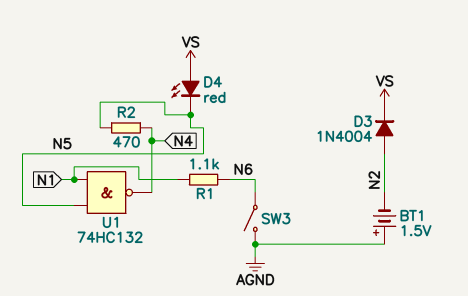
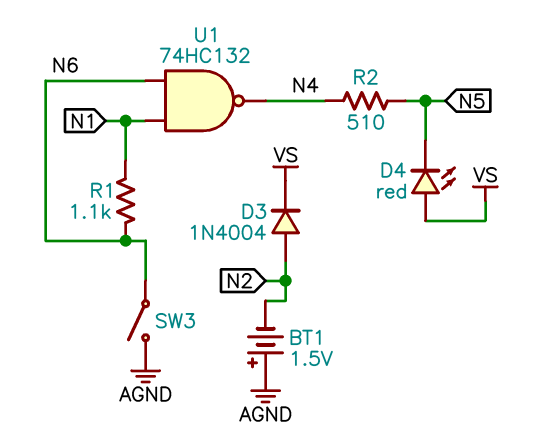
R2: 470 (N4, N5) -> 510 (N4, N5)
U1: NAND 74HC132 (in N1, in N5, out N4) -> NAND 74HC132 (in N1, in N6, out N4)

